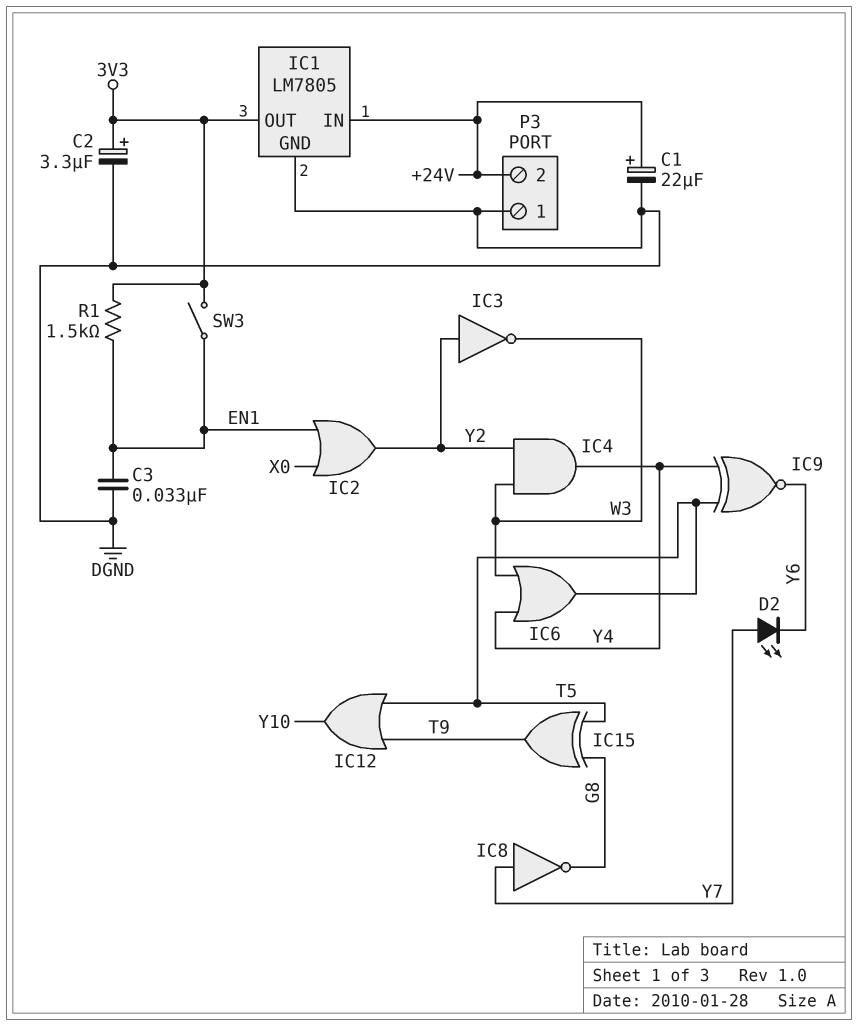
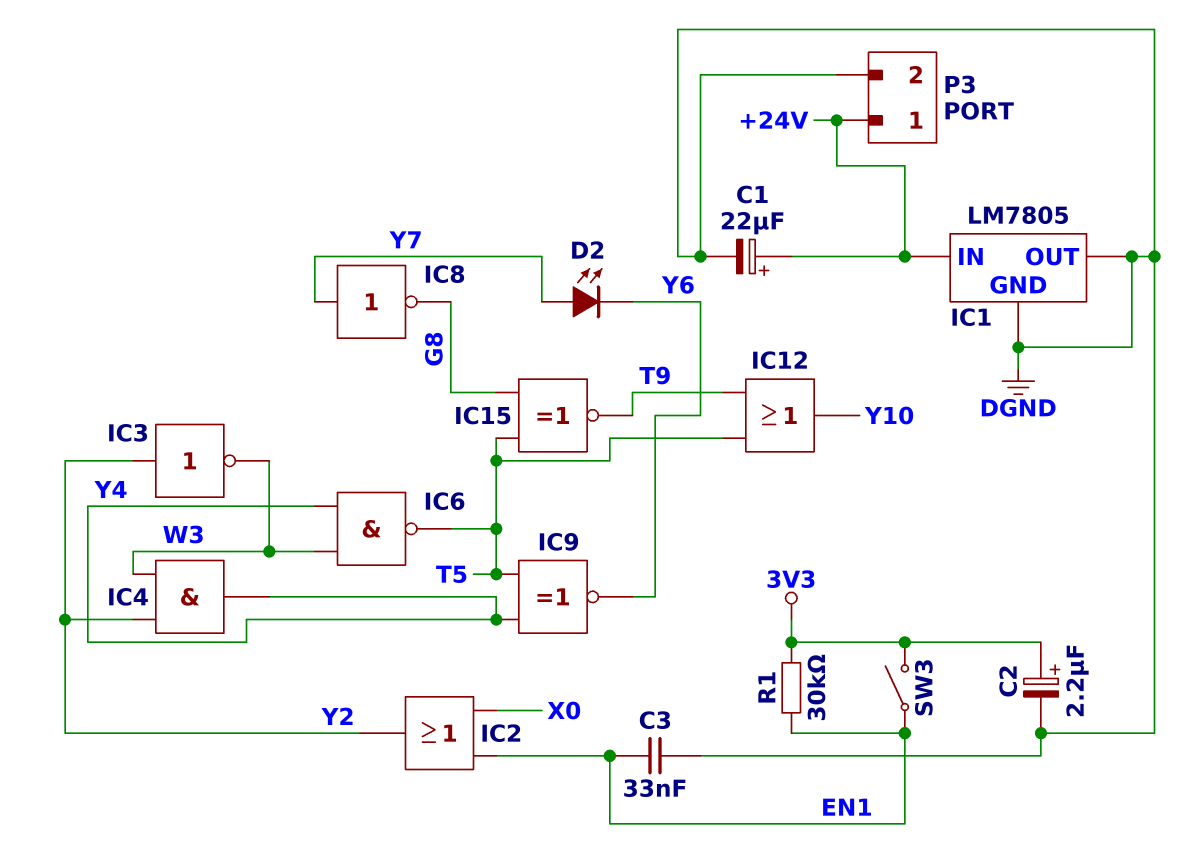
C2: 3.3uF (plus 3V3, minus DGND) -> 2.2uF (plus 3V3, minus DGND)
IC1 pin OUT: 3V3 -> DGND
IC6: OR (in W3, in Y4, out T5) -> NAND (in W3, in Y4, out T5)
IC15: XOR (in G8, in T5, out T9) -> XNOR (in G8, in T5, out T9)
P3 pin 1: DGND -> +24V
P3 pin 2: +24V -> DGND
R1: 1.5k (3V3, EN1) -> 30k (3V3, EN1)

